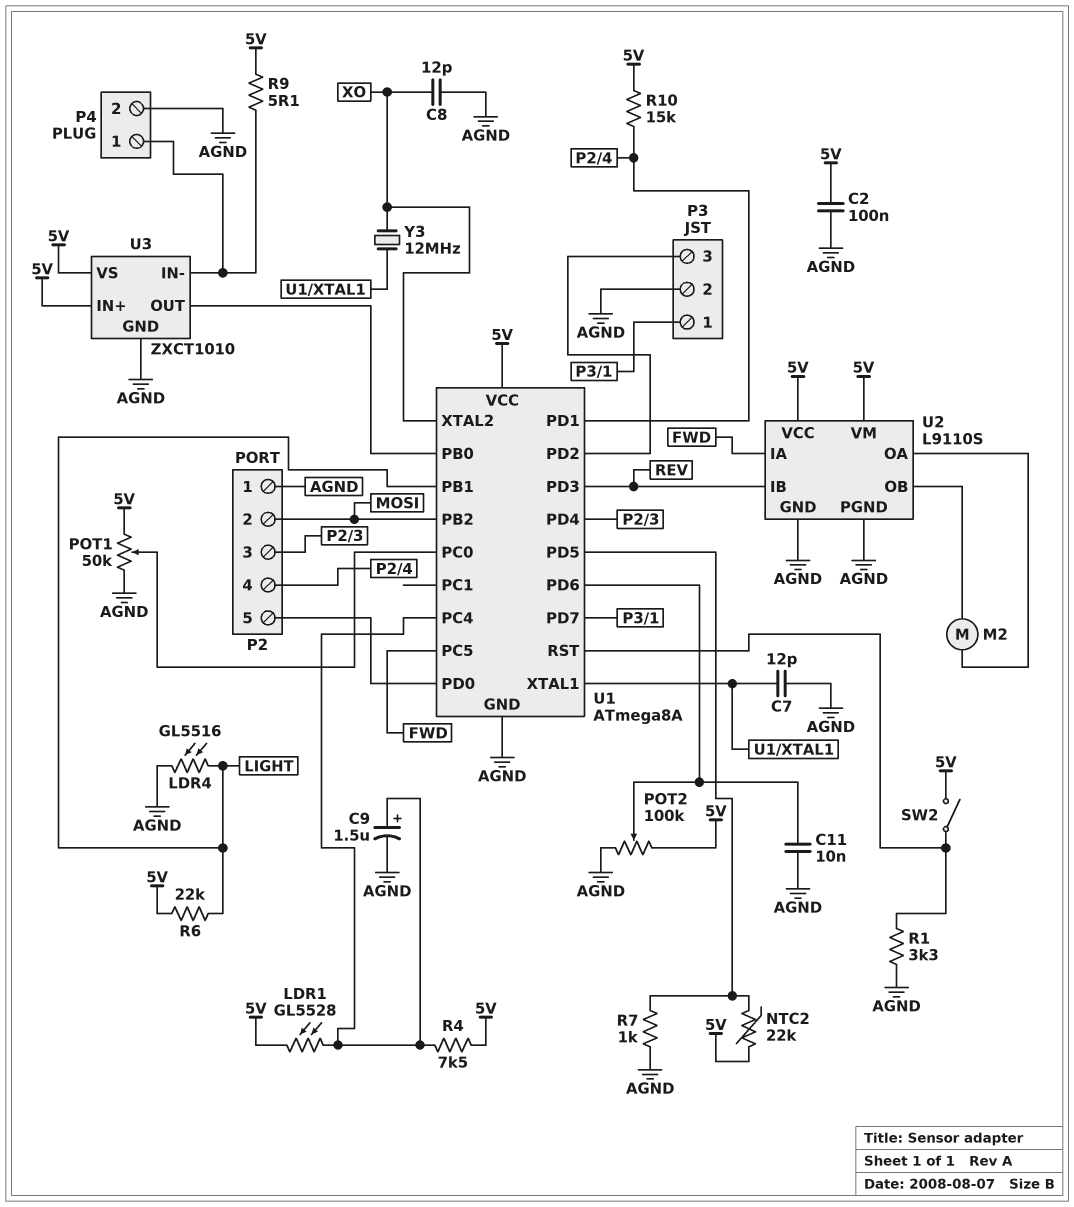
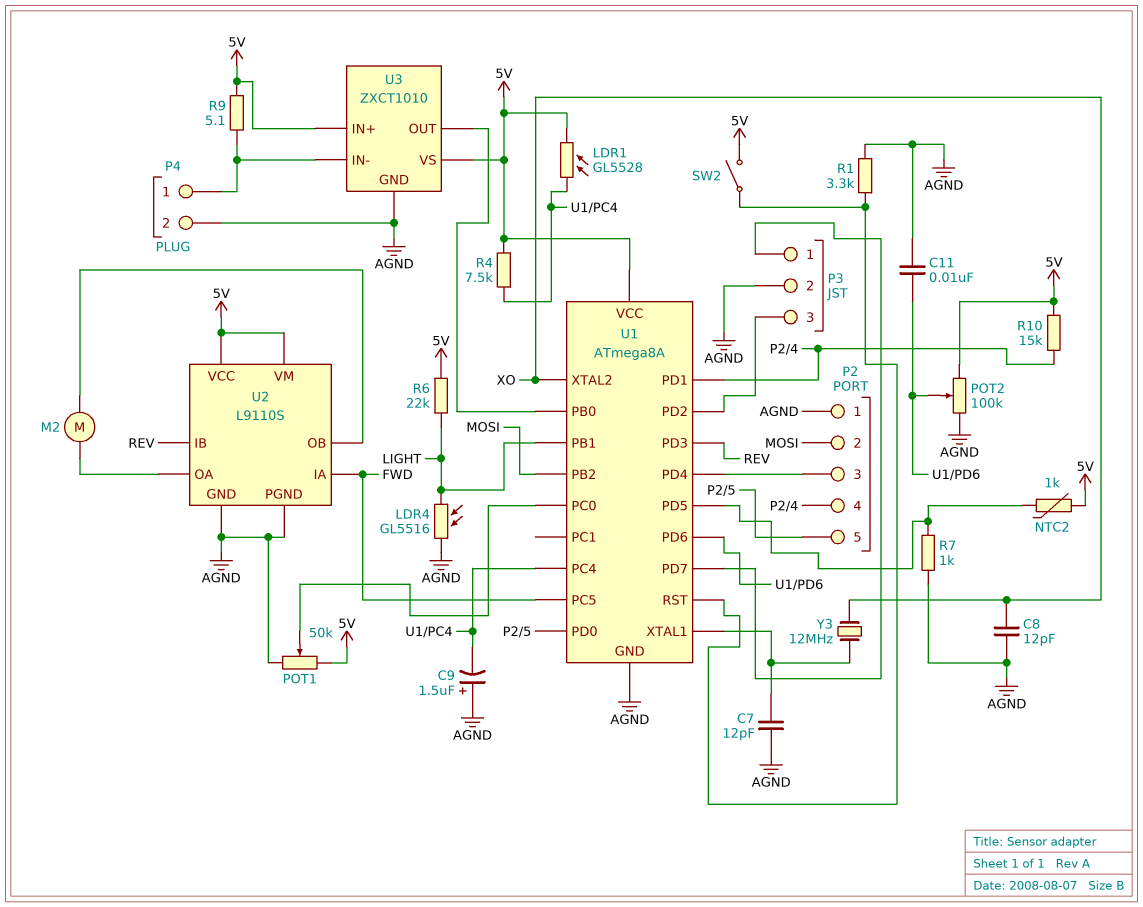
C2: 100nF (5V, AGND) -> none
C9: 1.5uF (plus U1/PC4, minus AGND) -> 1.5uF (plus AGND, minus U1/PC4)
NTC2: 22k (5V, U1/PD5) -> 1k (5V, U1/PD5)

